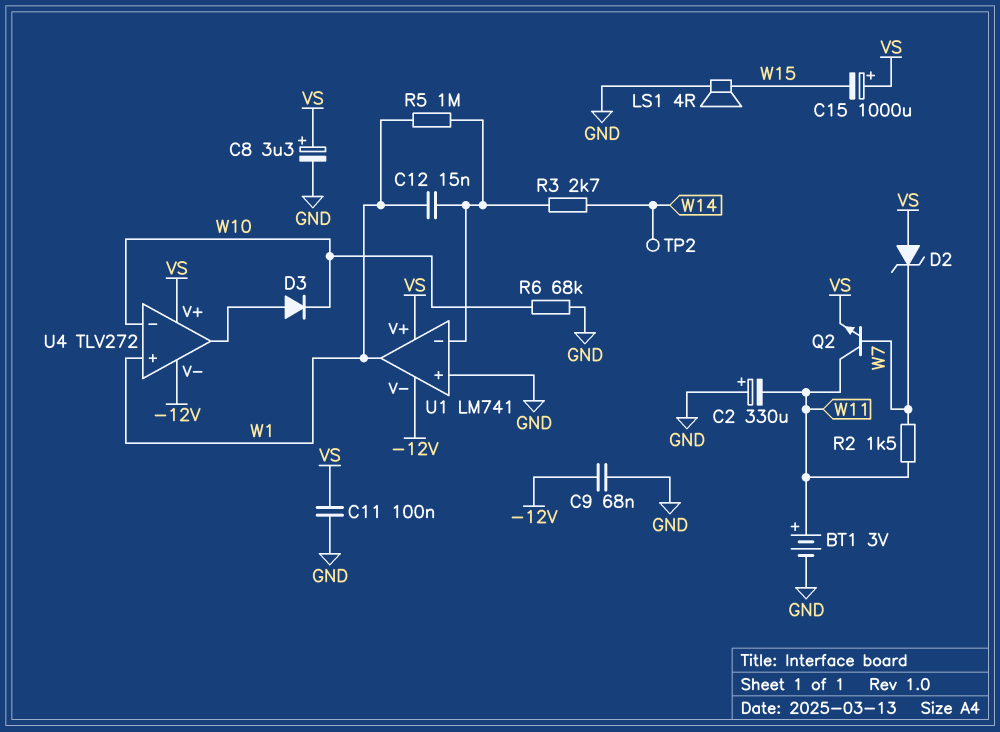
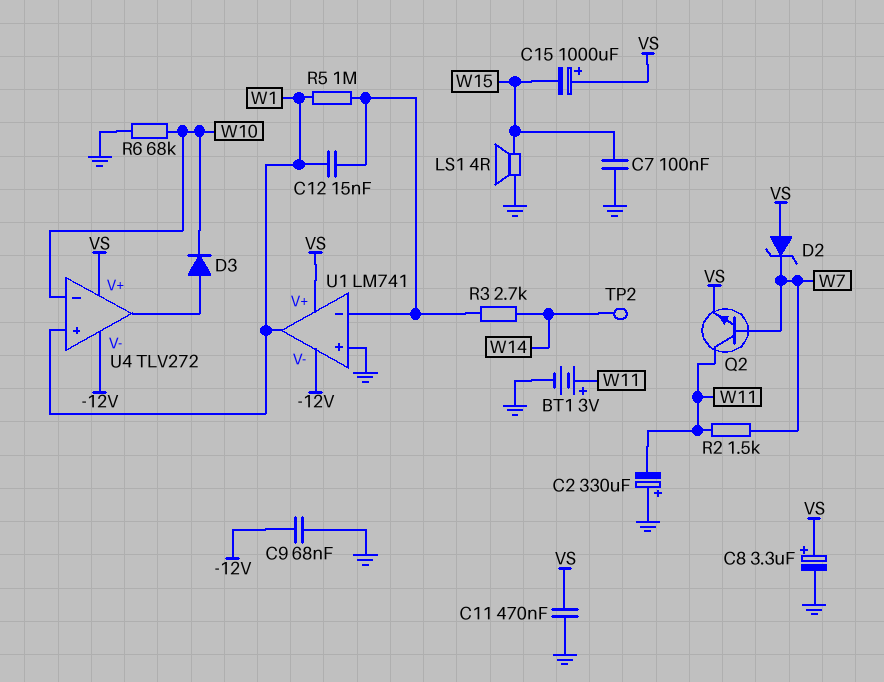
C7: none -> 100nF (GND, W15)
C11: 100nF (GND, VS) -> 470nF (GND, VS)

